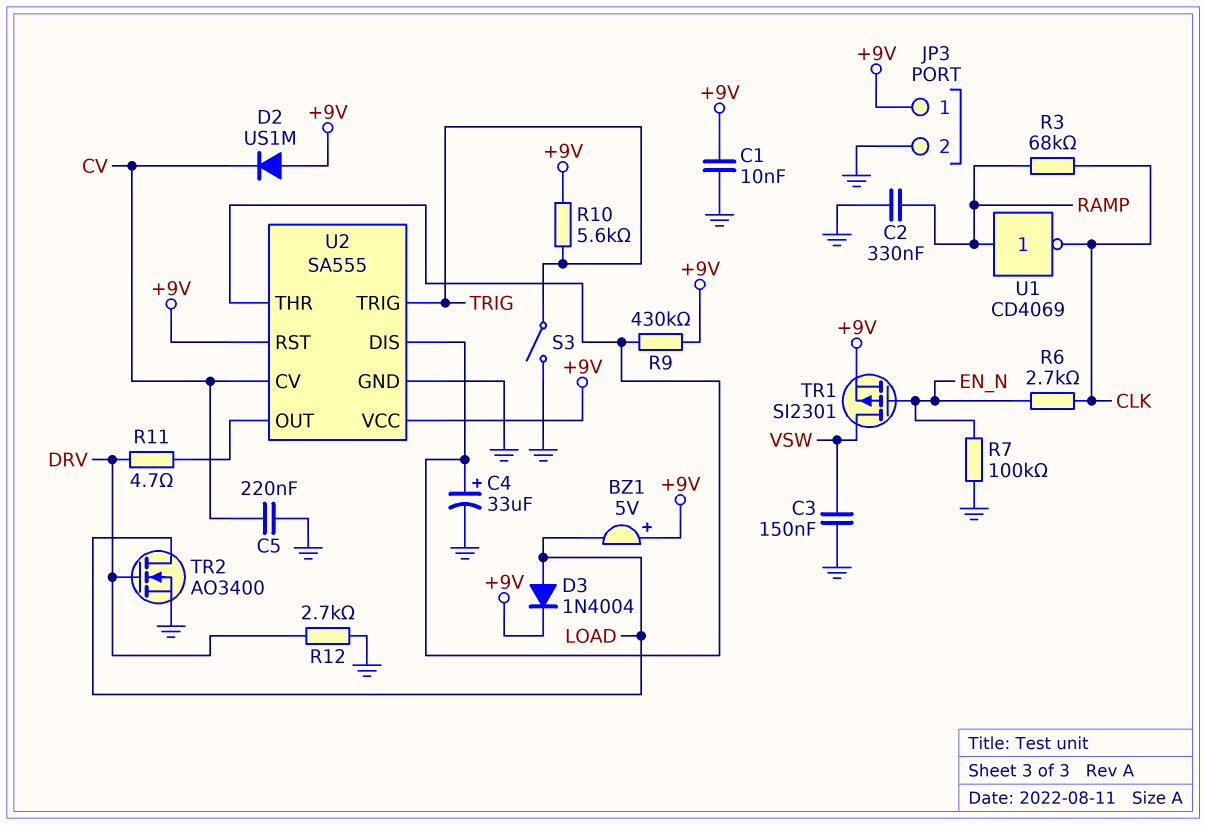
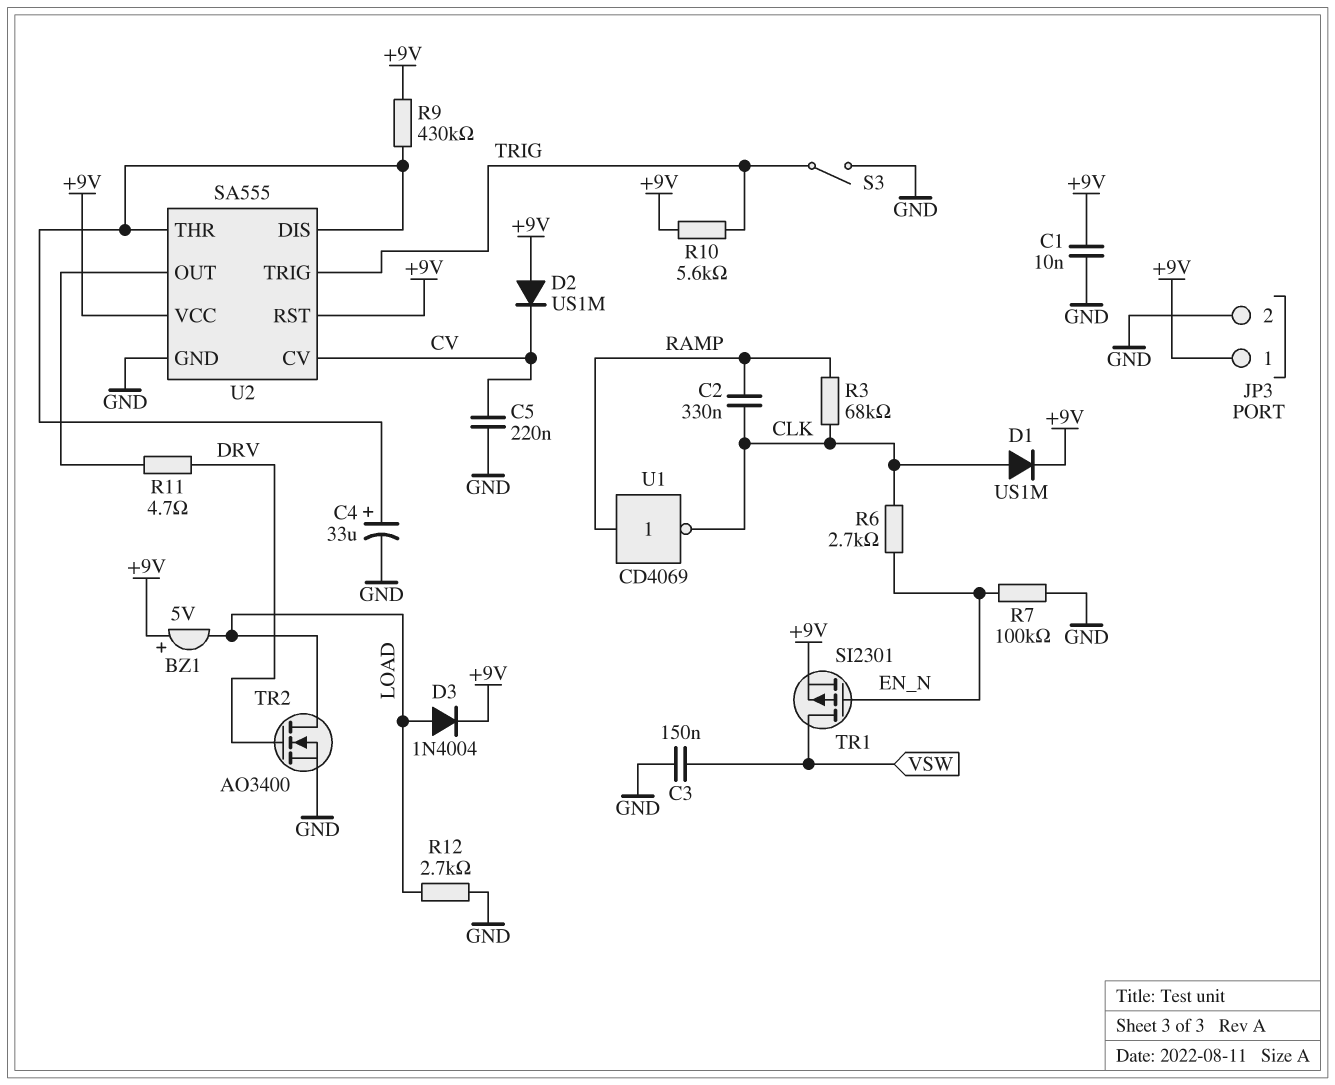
C2: 330nF (GND, RAMP) -> 330nF (CLK, RAMP)
D1: none -> diode US1M (A CLK, K +9V)
R12: 2.7k (DRV, GND) -> 2.7k (GND, LOAD)

